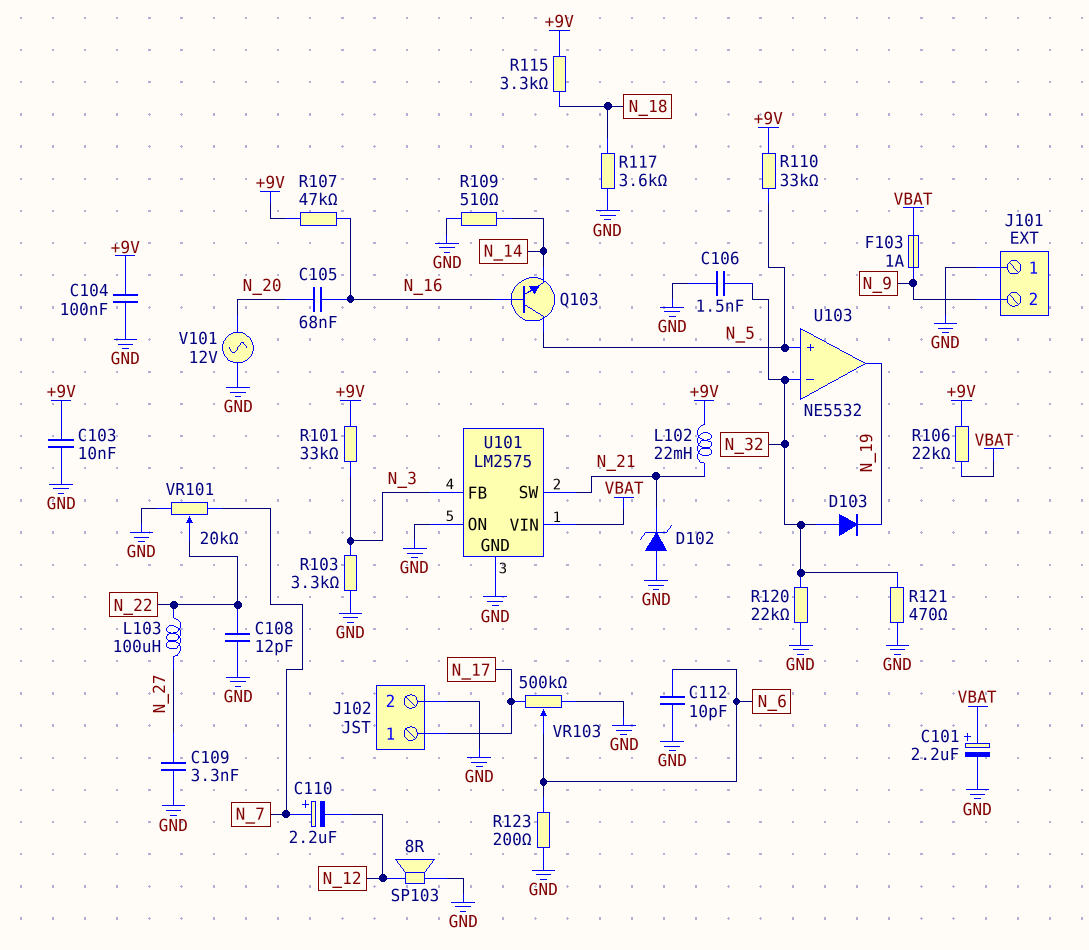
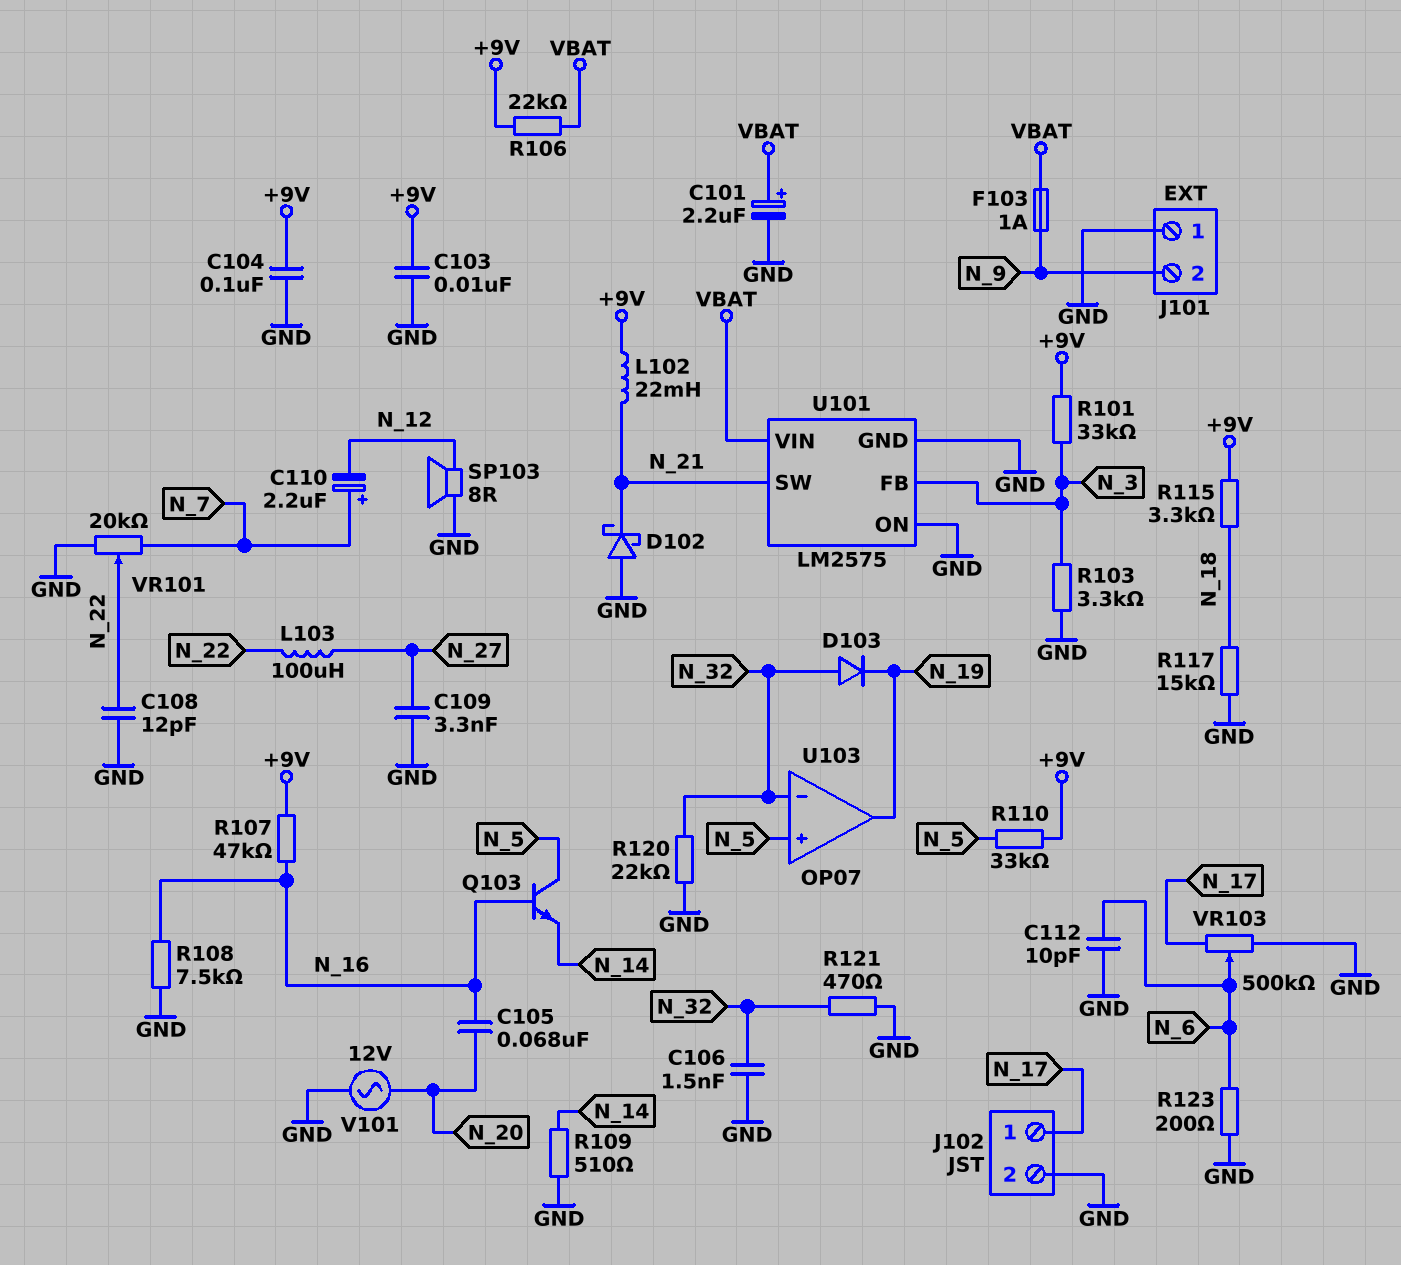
D102: zener (A GND, K N_21) -> schottky (A GND, K N_21)
R108: none -> 7.5k (GND, N_16)
R117: 3.6k (GND, N_18) -> 15k (GND, N_18)
U103: NE5532 -> OP07

